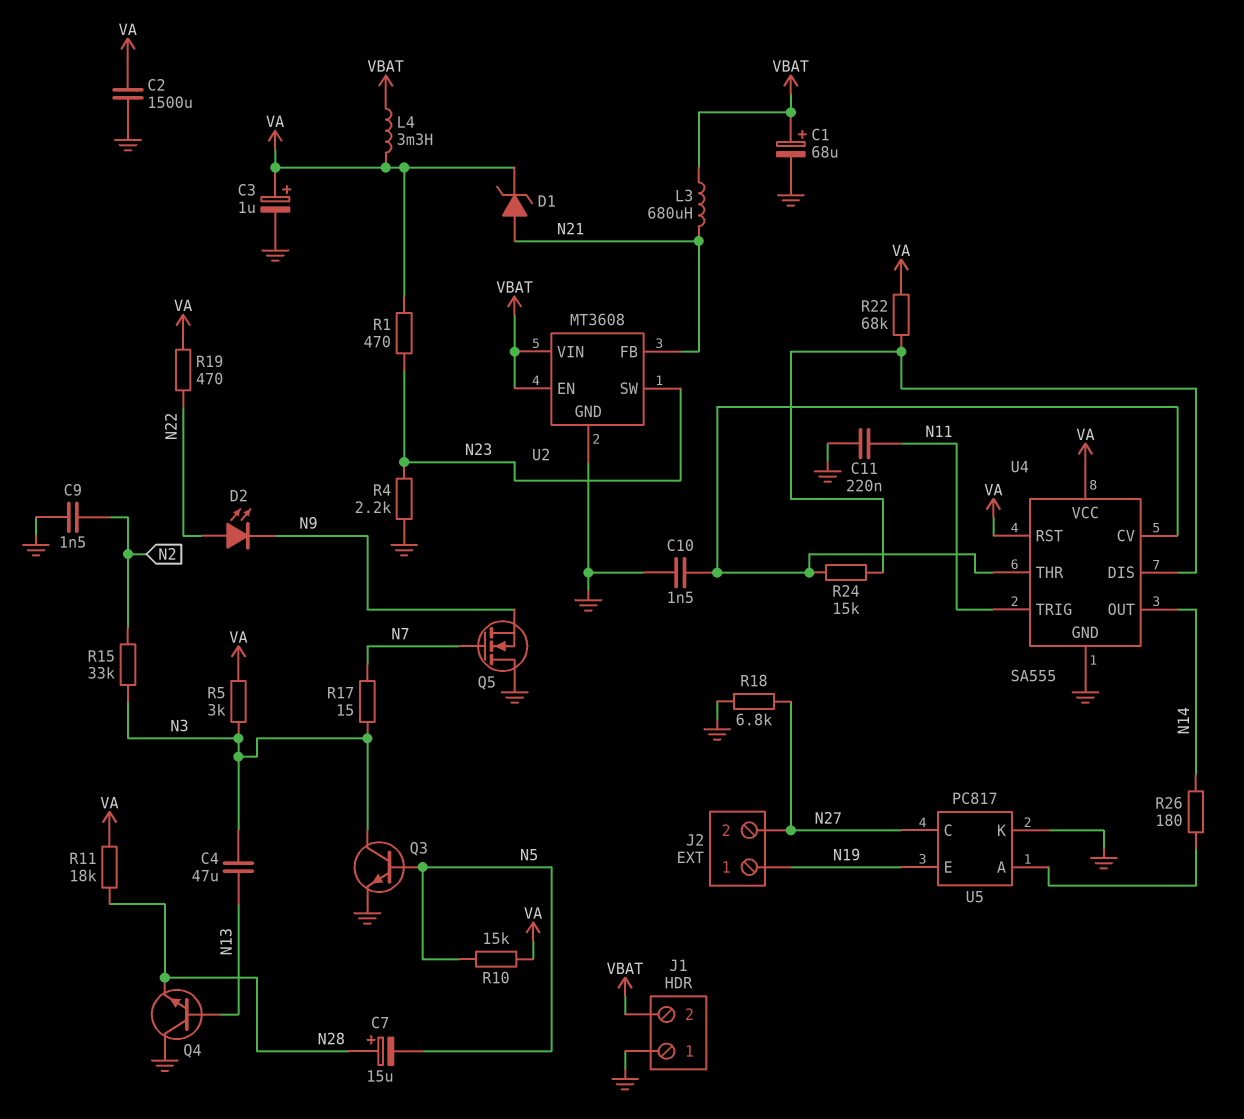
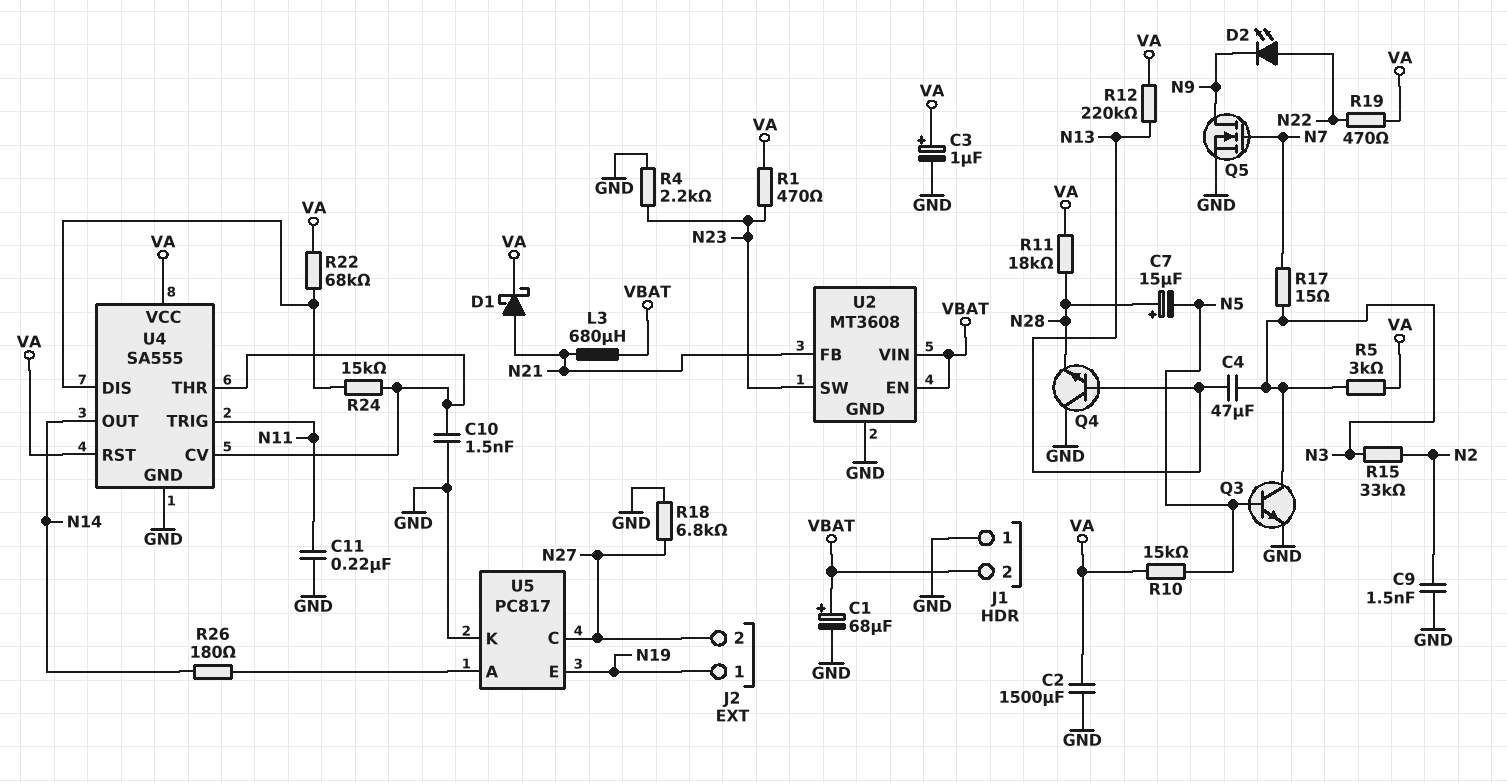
D1: zener (A N21, K VA) -> schottky (A N21, K VA)
L4: 3.3mH (VA, VBAT) -> none
Q5: NMOS (G N7, D GND, S N9) -> NMOS (G N7, D N9, S GND)
R12: none -> 220k (N13, VA)

